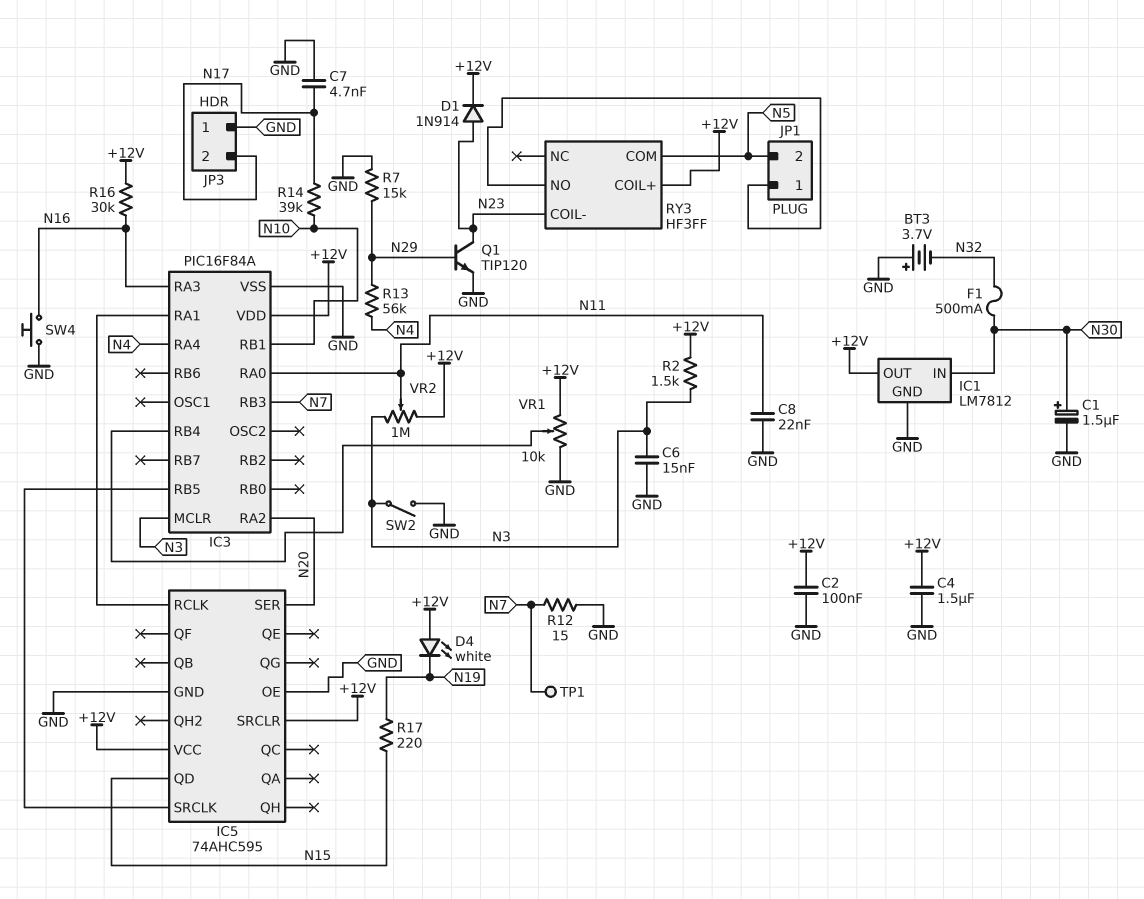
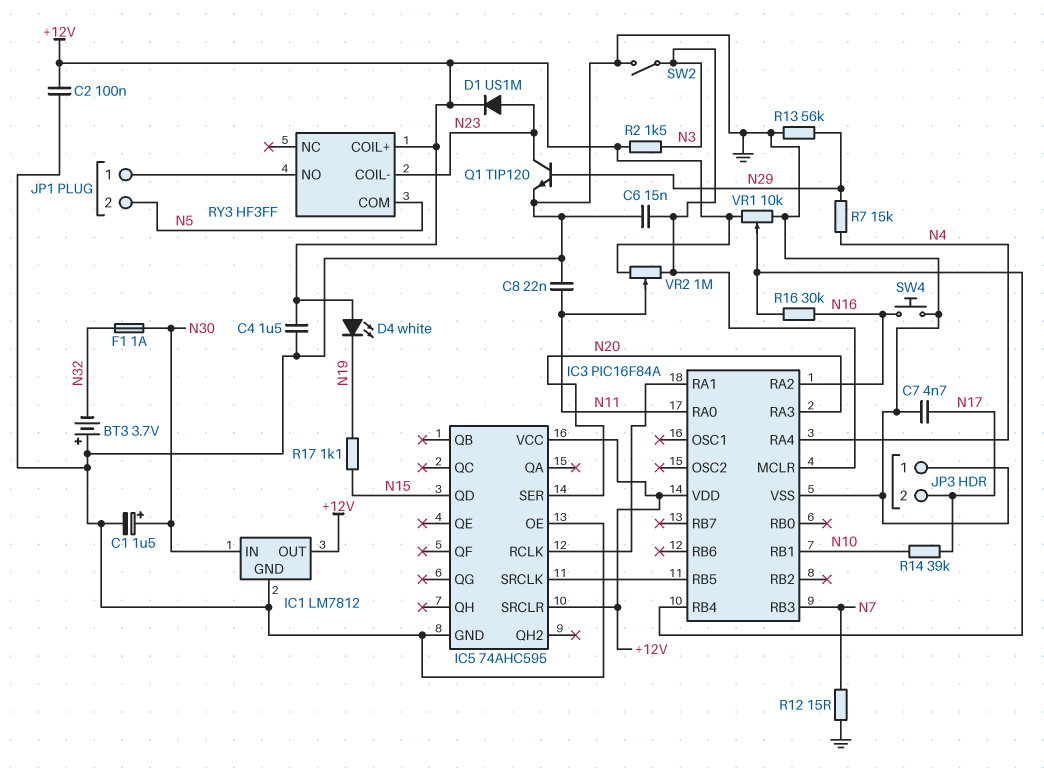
D1: diode 1N914 (A N23, K +12V) -> diode US1M (A N23, K +12V)
F1: 500mA (N30, N32) -> 1A (N30, N32)
IC3 pin RA2: N20 -> N16
IC3 pin RA3: N16 -> N20
R7: 15k (GND, N29) -> 15k (N4, N29)
R13: 56k (N4, N29) -> 56k (GND, N29)
R16: 30k (+12V, N16) -> 30k (IC3/RB4, N16)
R17: 220 (N15, N19) -> 1.1k (N15, N19)
TP1: test point (N7) -> none

